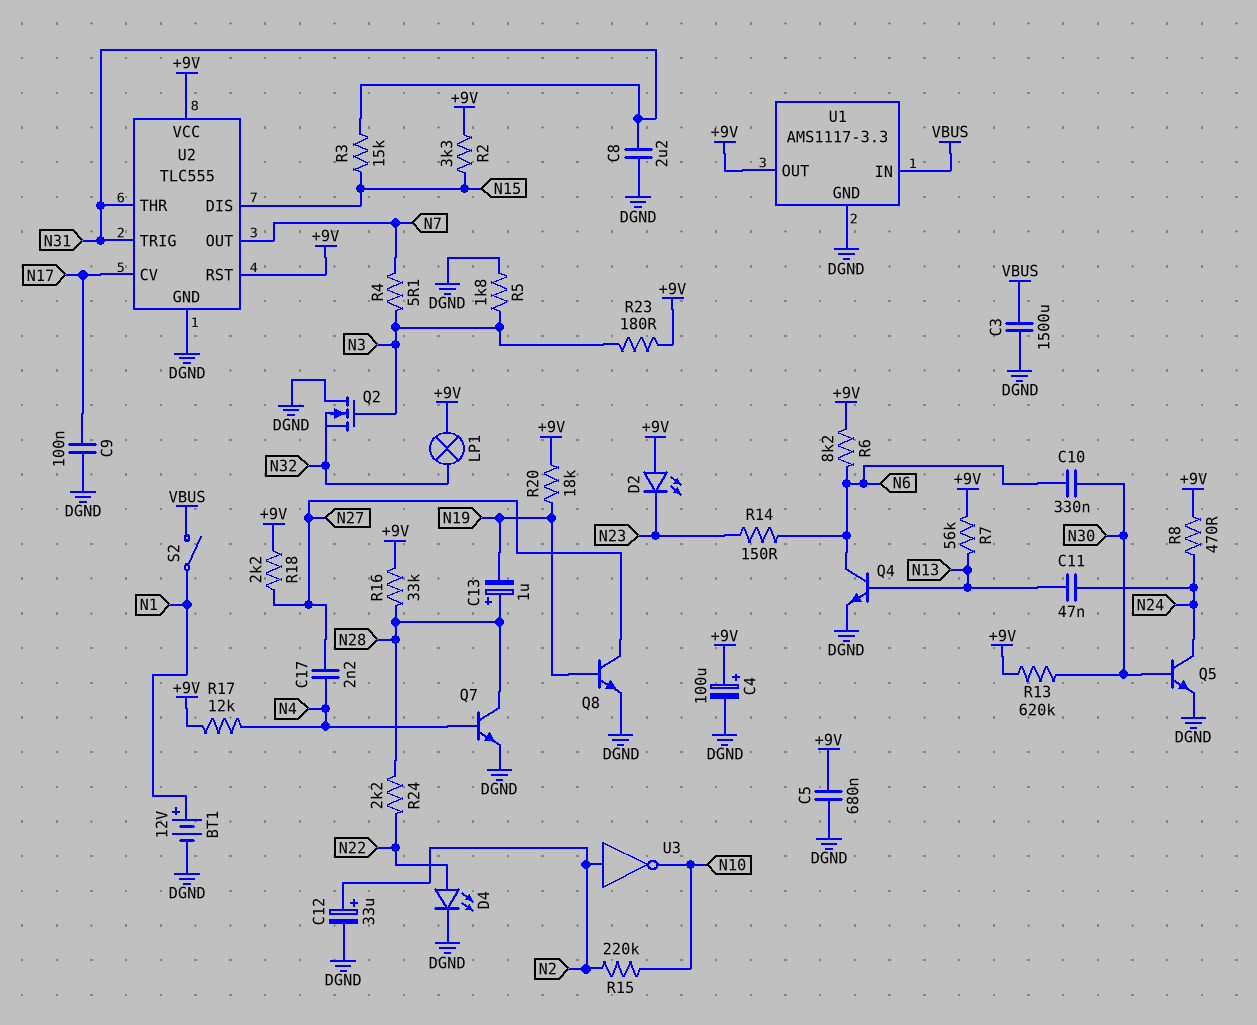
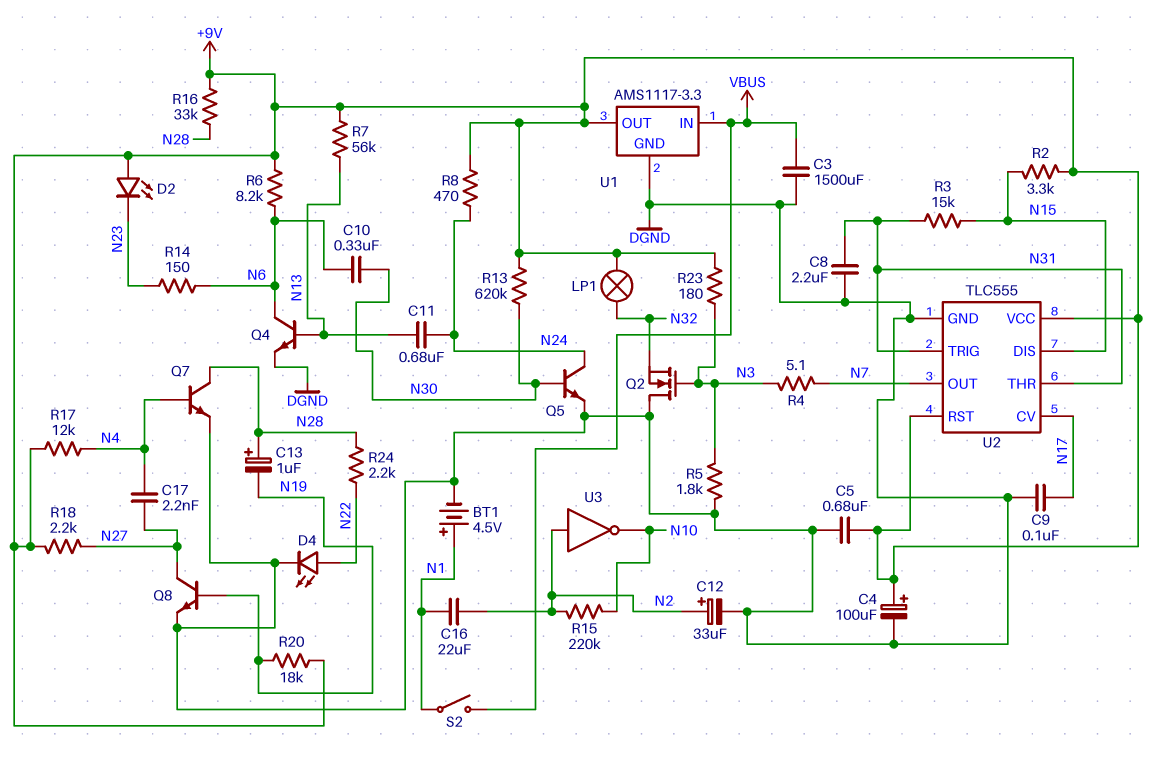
BT1: 12V (plus N1, minus DGND) -> 4.5V (plus N1, minus DGND)
C11: 47nF (N13, N24) -> 680nF (N13, N24)
C16: none -> 22uF (N1, N2)

